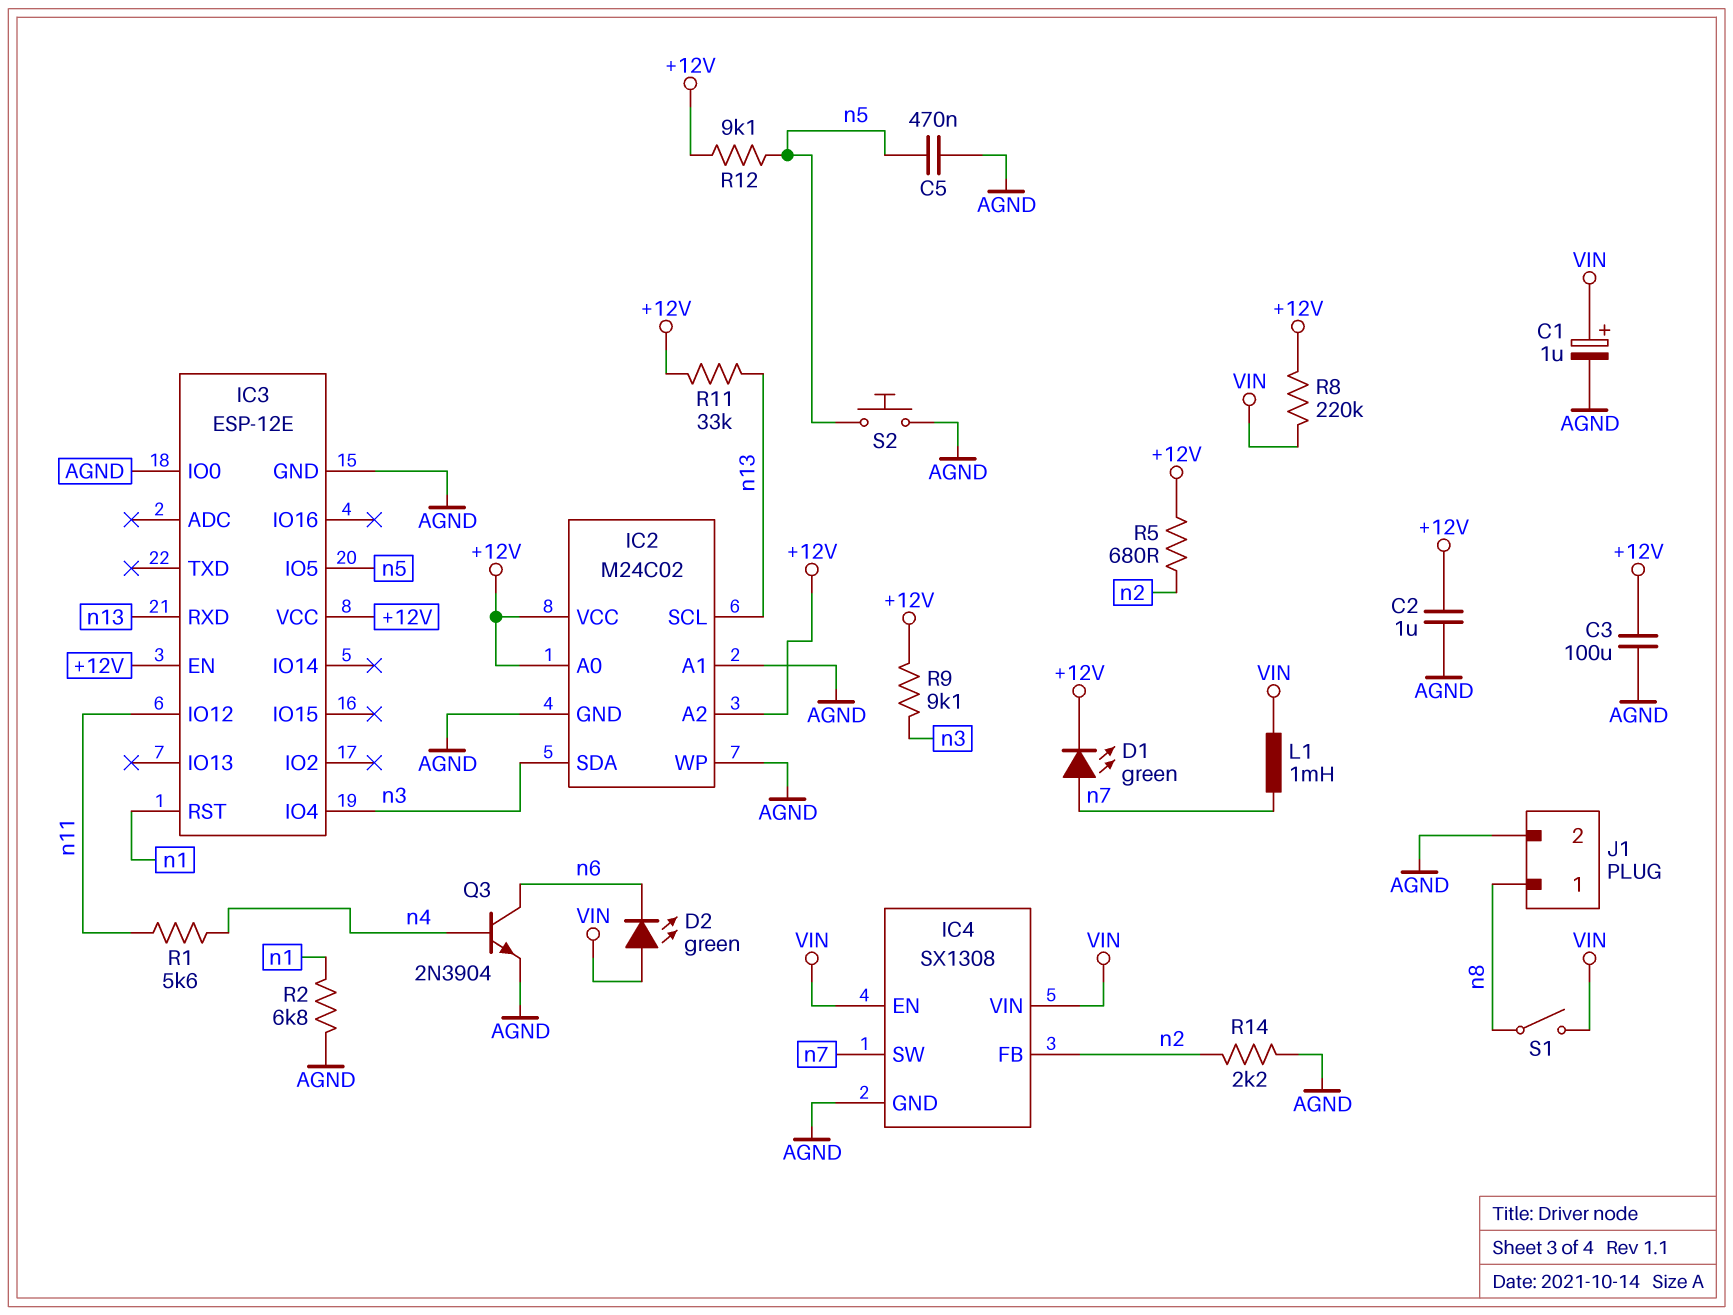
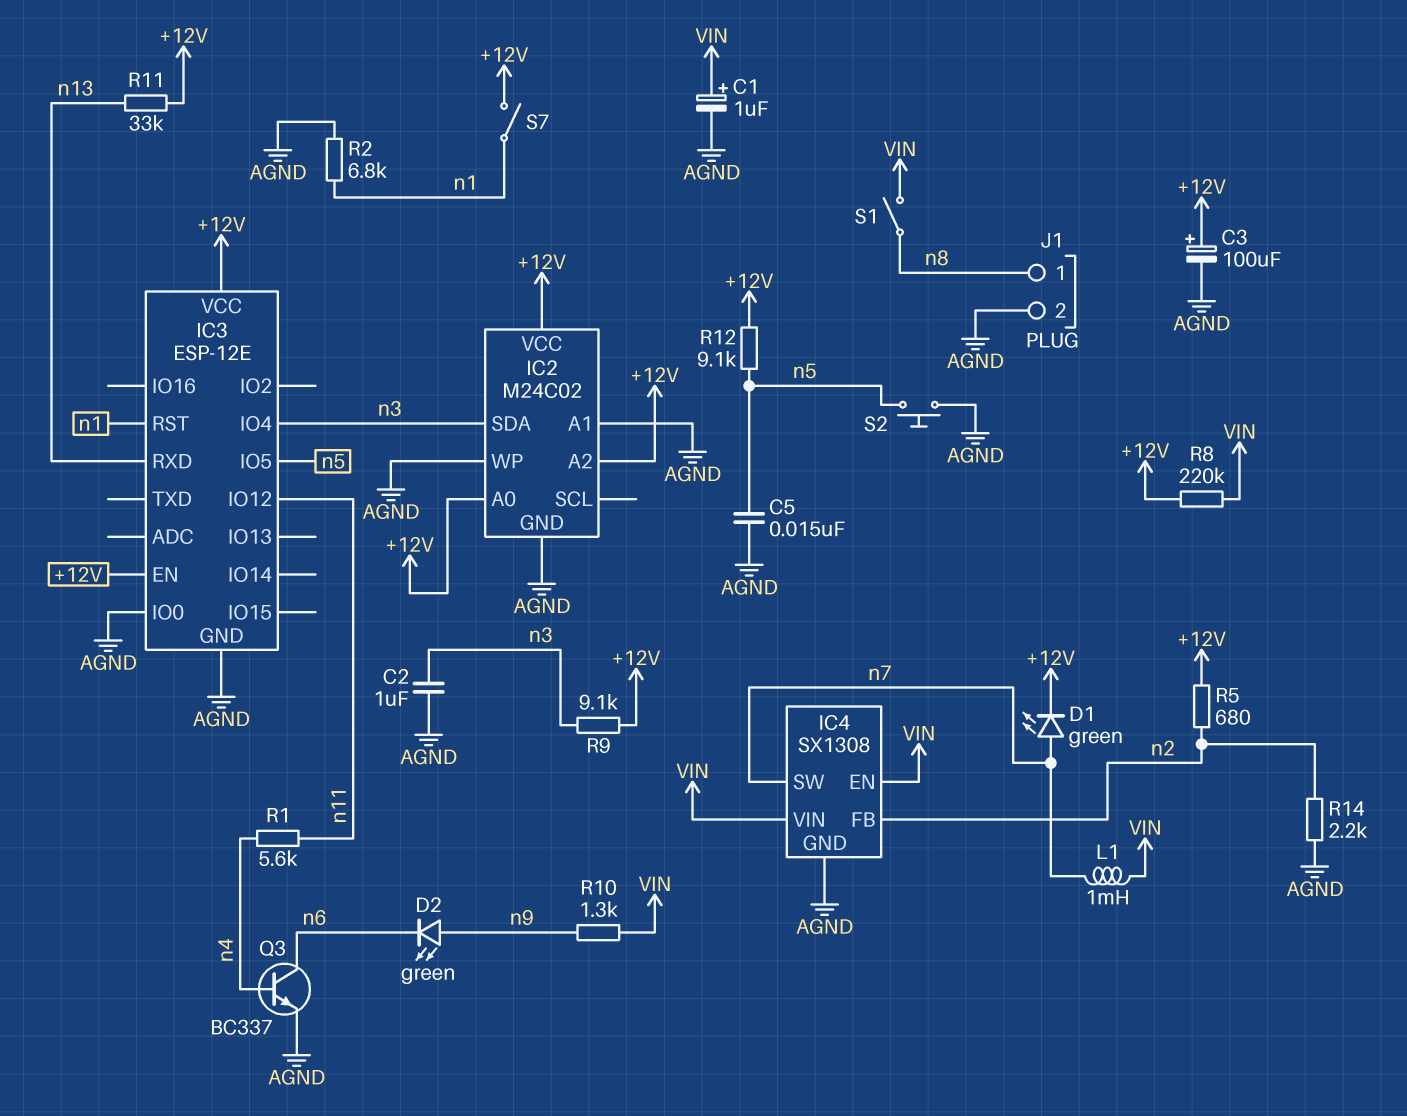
C2: 1uF (+12V, AGND) -> 1uF (AGND, n3)
C3: 100uF (+12V, AGND) -> 100uF (plus +12V, minus AGND)
C5: 470nF (AGND, n5) -> 15nF (AGND, n5)
D2: LED green (A VIN, K n6) -> LED green (A n9, K n6)
IC2 pin SCL: n13 -> none
Q3: NPN 2N3904 (B n4, C n6, E AGND) -> NPN BC337 (B n4, C n6, E AGND)
R10: none -> 1.3k (VIN, n9)
S7: none -> switch (+12V, n1)

